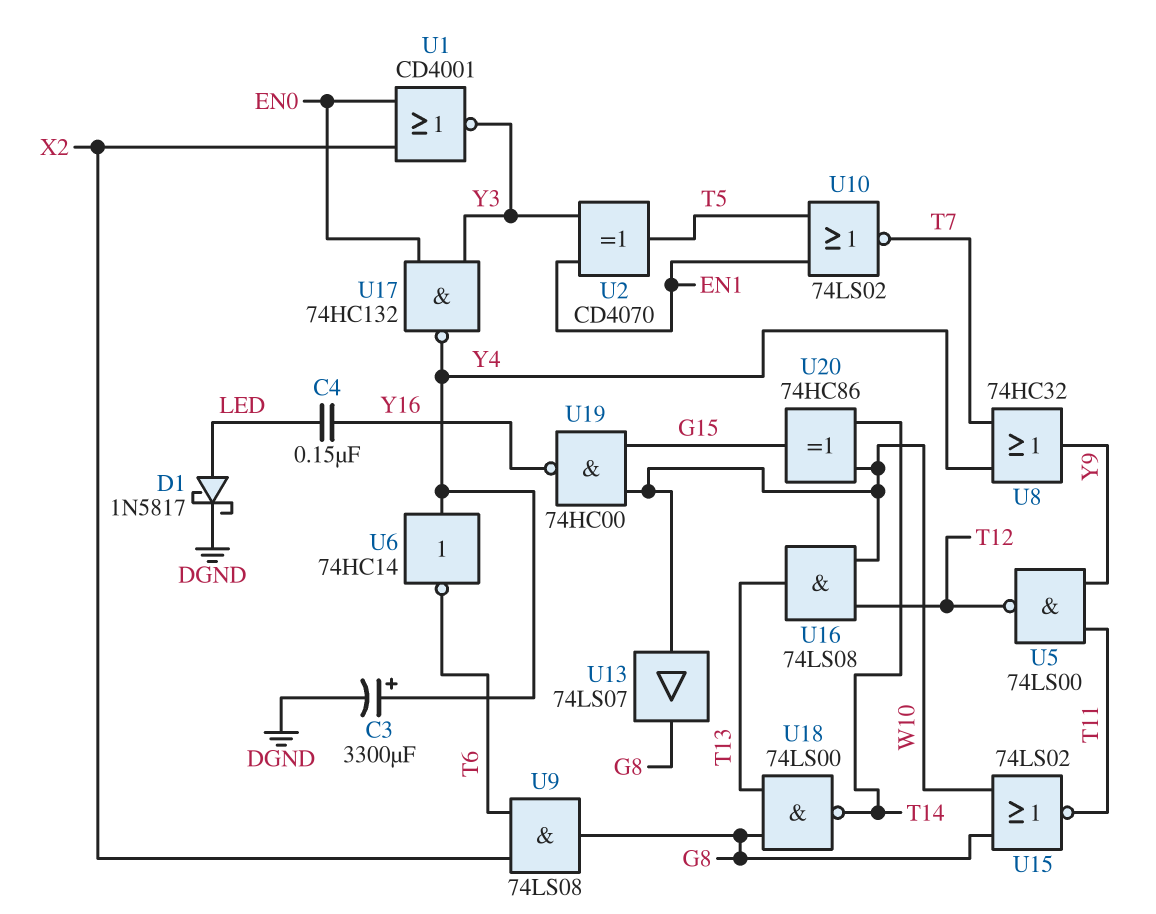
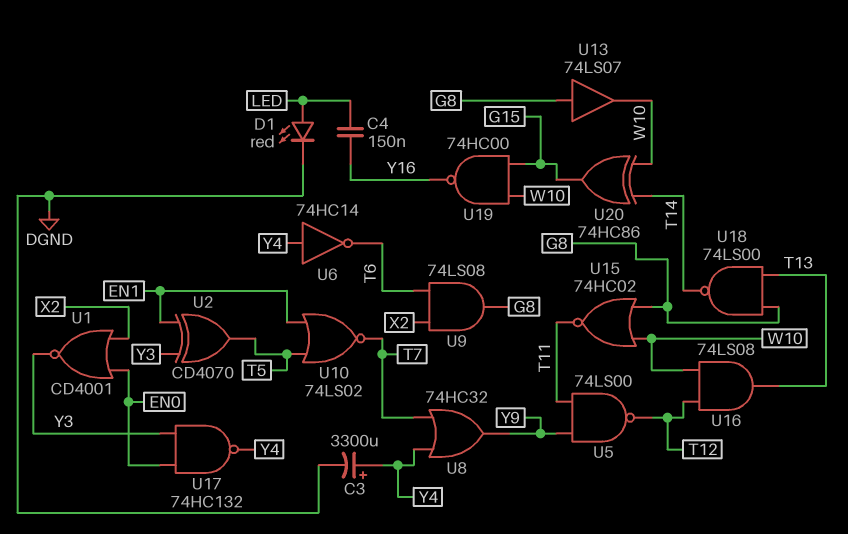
D1: schottky 1N5817 (A LED, K DGND) -> LED red (A LED, K DGND)
U13: buffer 74LS07 (in W10, out G8) -> buffer 74LS07 (in G8, out W10)
U15: NOR 74LS02 (in G8, in W10, out T11) -> NOR 74HC02 (in G8, in W10, out T11)

